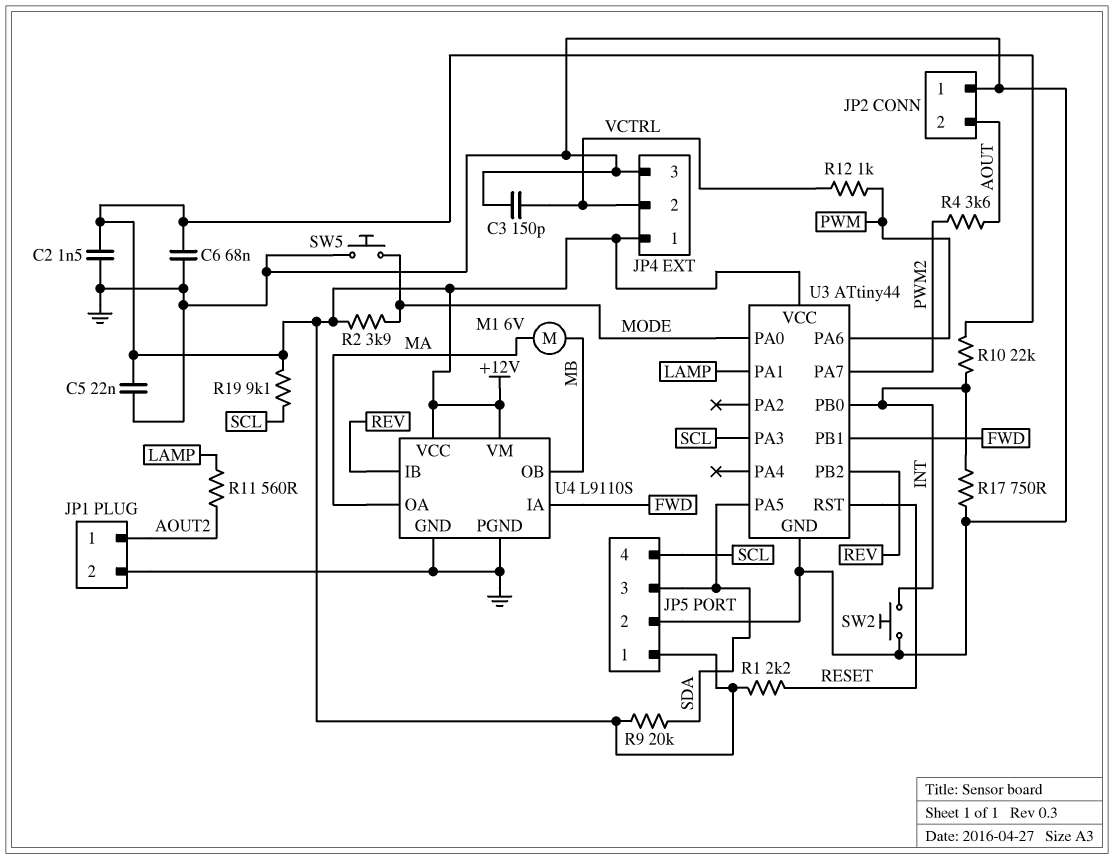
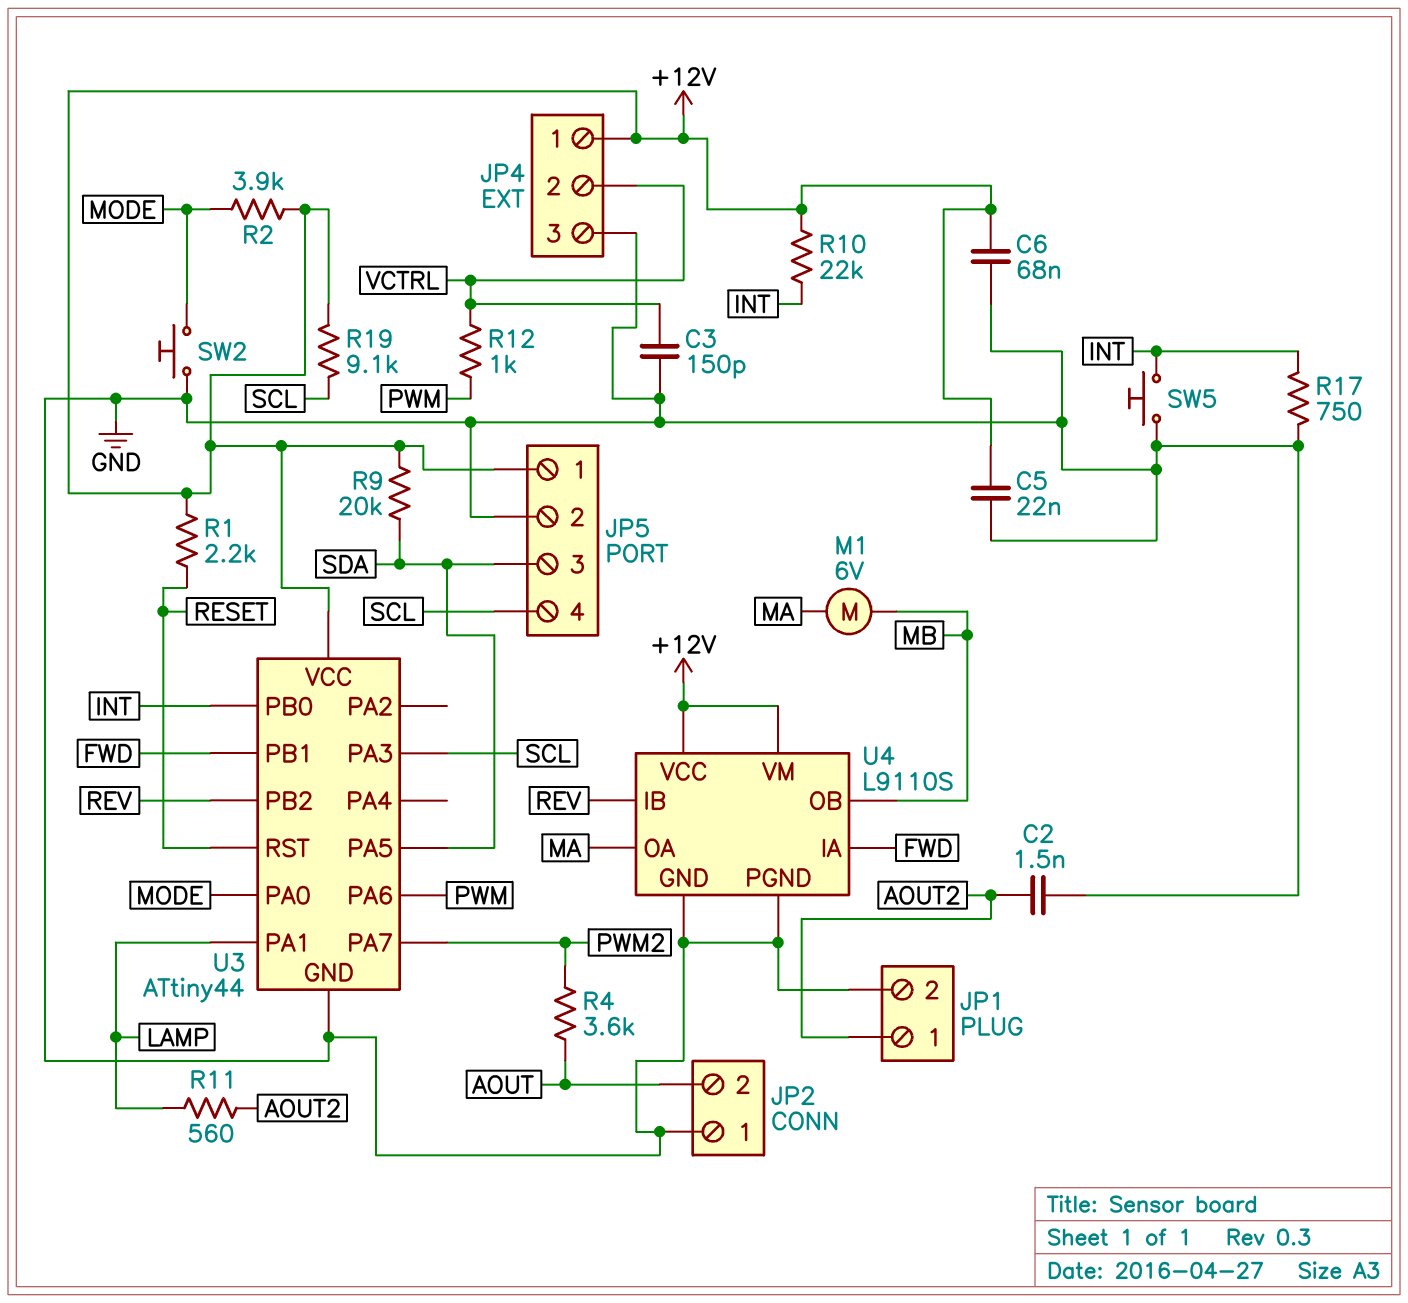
C2: 1.5nF (+12V, GND) -> 1.5nF (AOUT2, GND)
SW2: button (GND, INT) -> button (GND, MODE)
SW5: button (GND, MODE) -> button (GND, INT)

